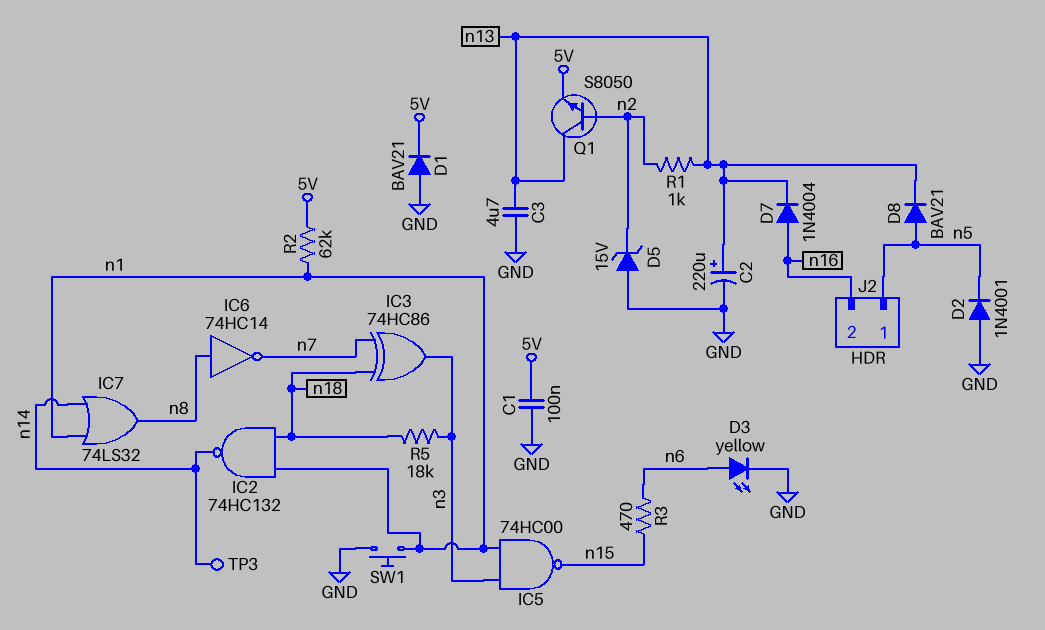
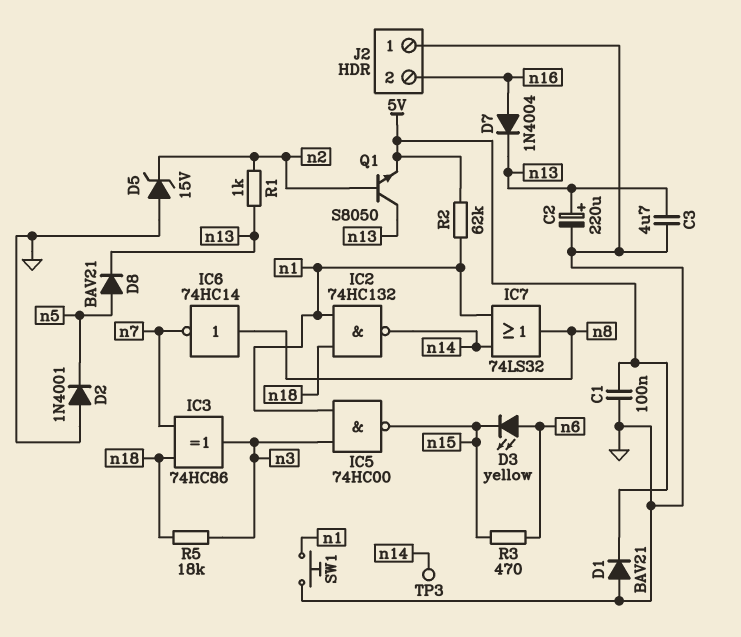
D3: LED yellow (A n6, K GND) -> LED yellow (A n6, K n15)
J2 pin 1: n5 -> GND

